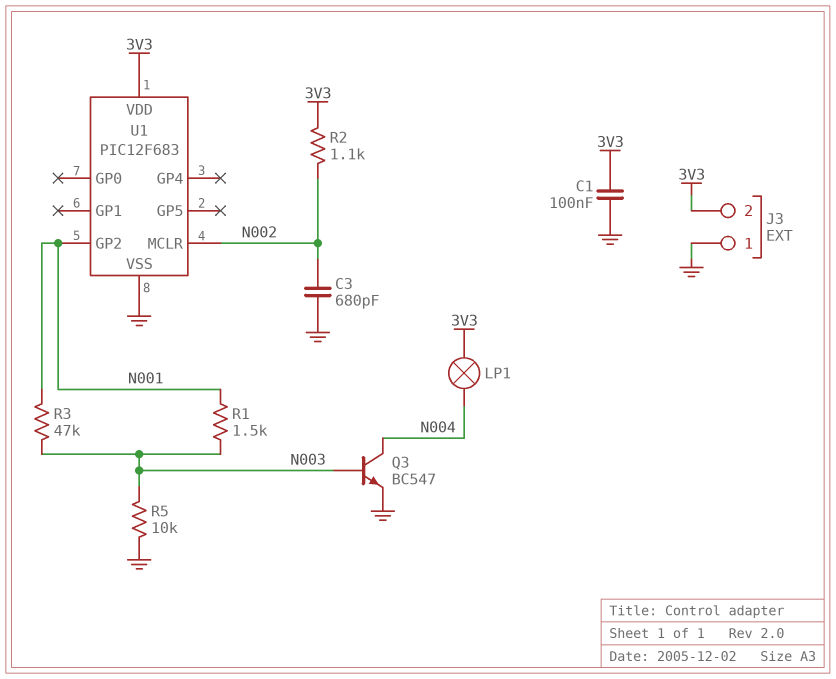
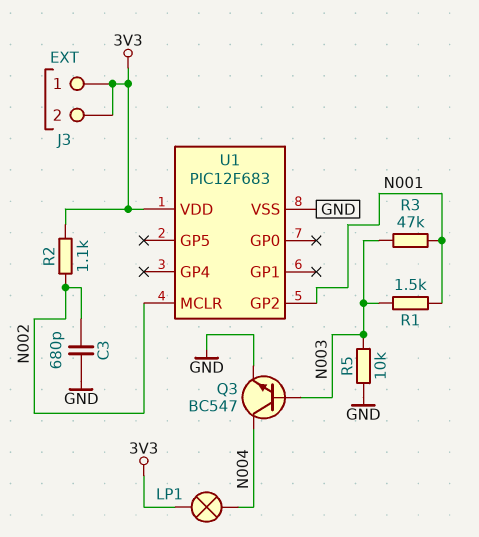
C1: 100nF (3V3, GND) -> none
J3 pin 1: GND -> 3V3

